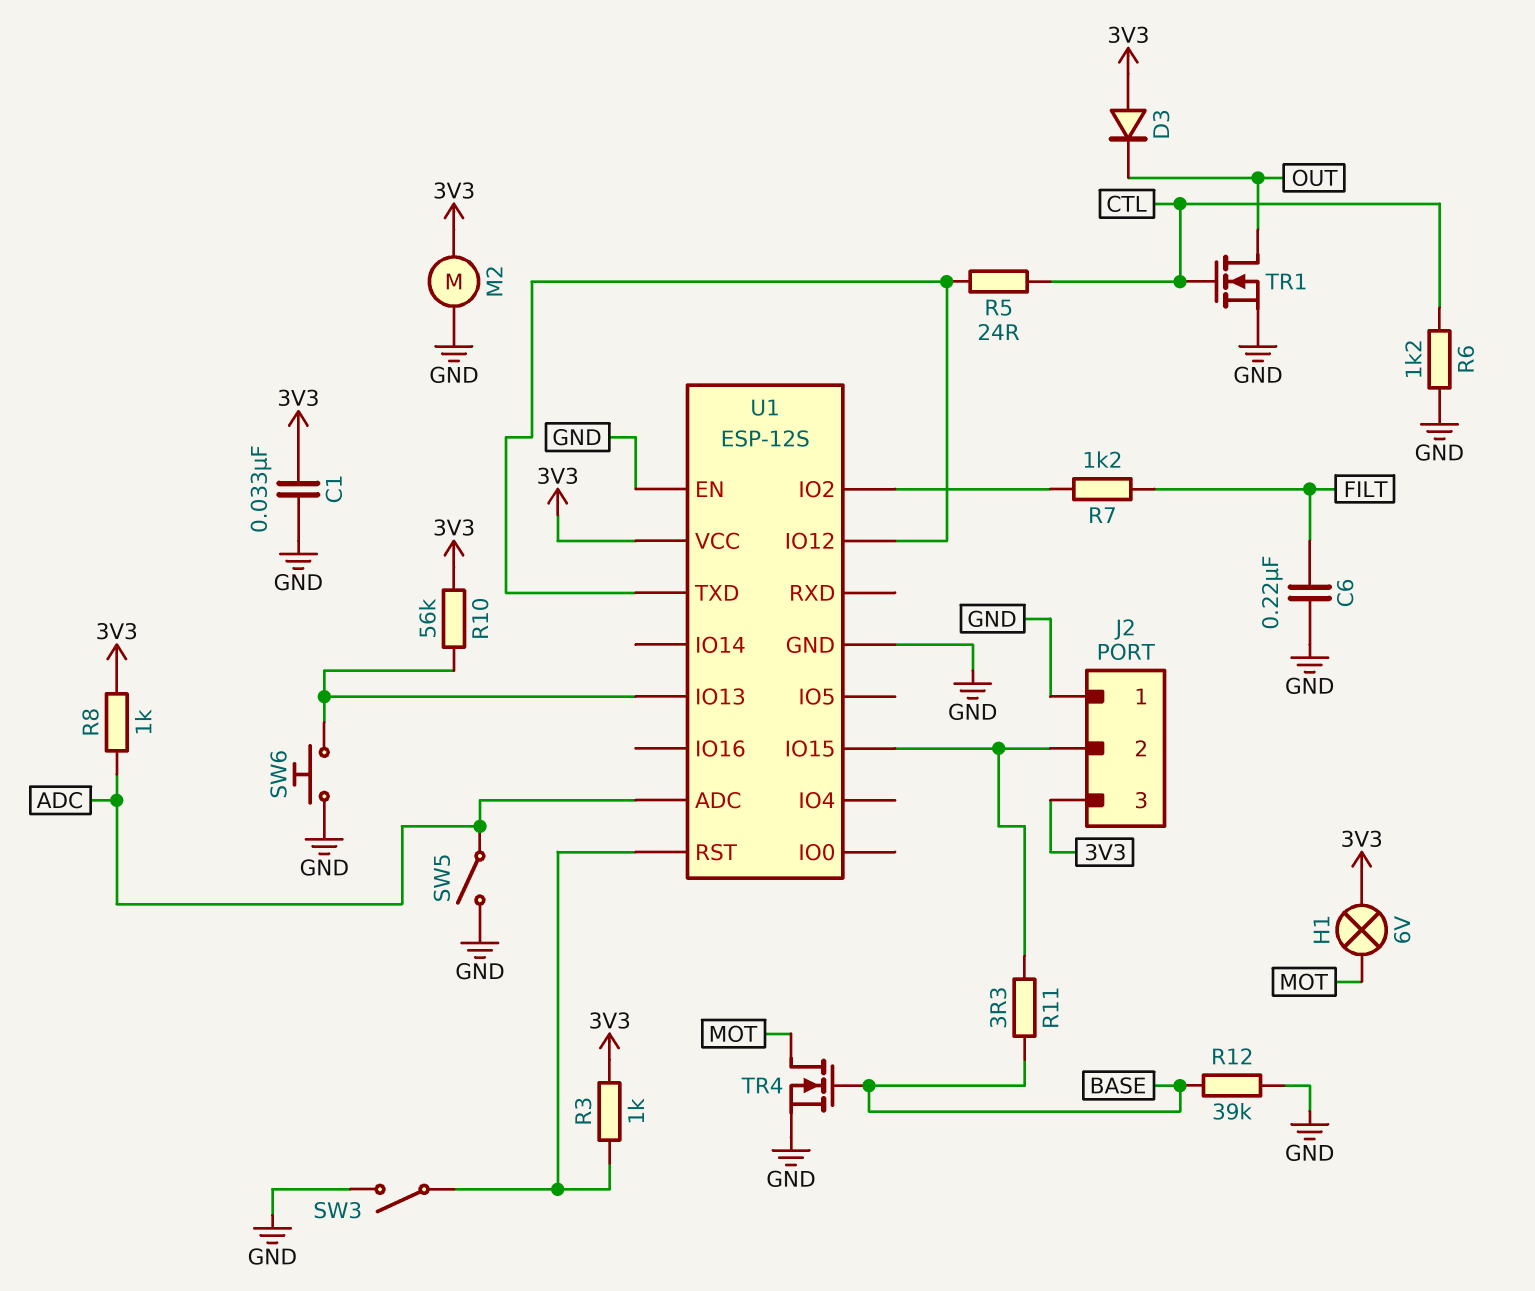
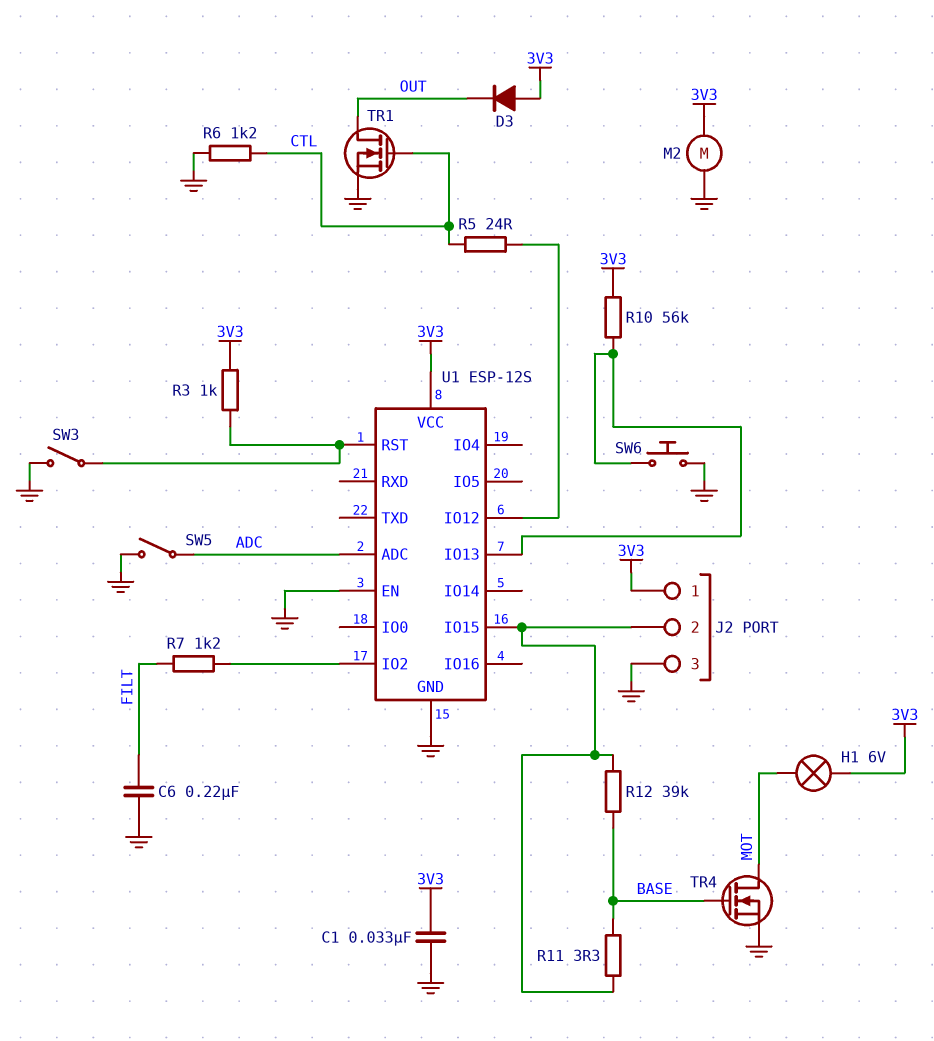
J2 pin 1: GND -> 3V3
J2 pin 3: 3V3 -> GND
R8: 1k (3V3, ADC) -> none
R12: 39k (BASE, GND) -> 39k (BASE, J2/2)
U1 pin TXD: U1/IO12 -> none

